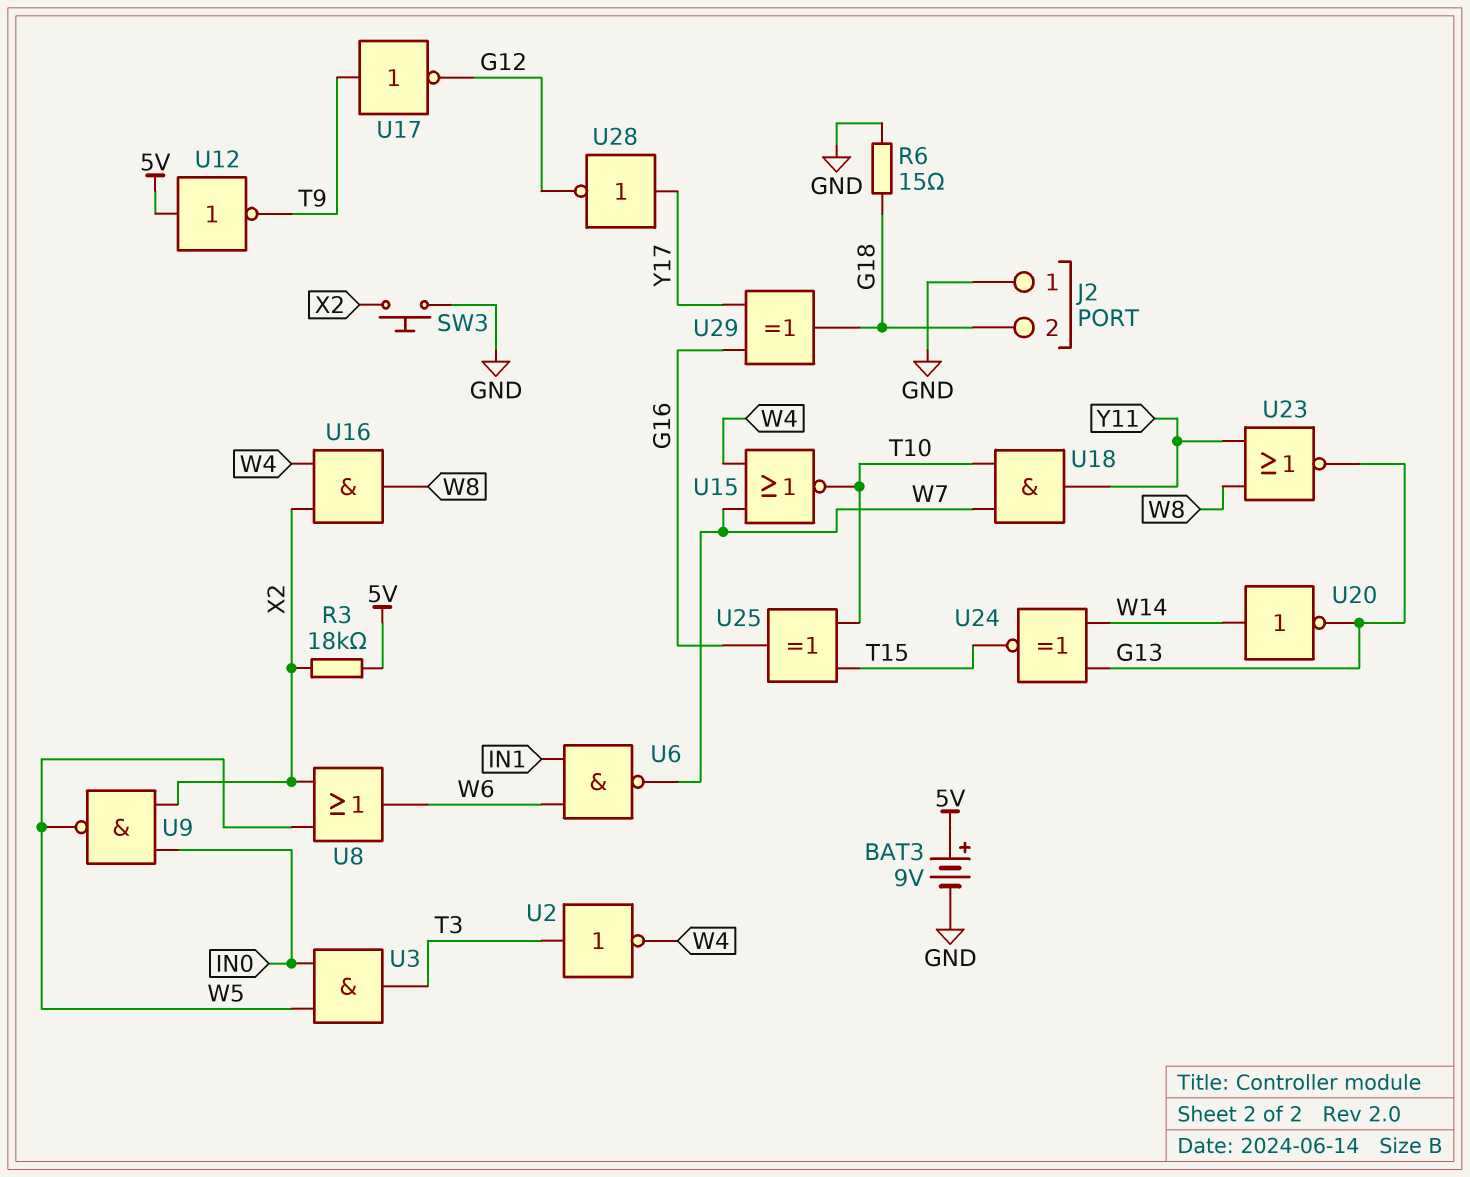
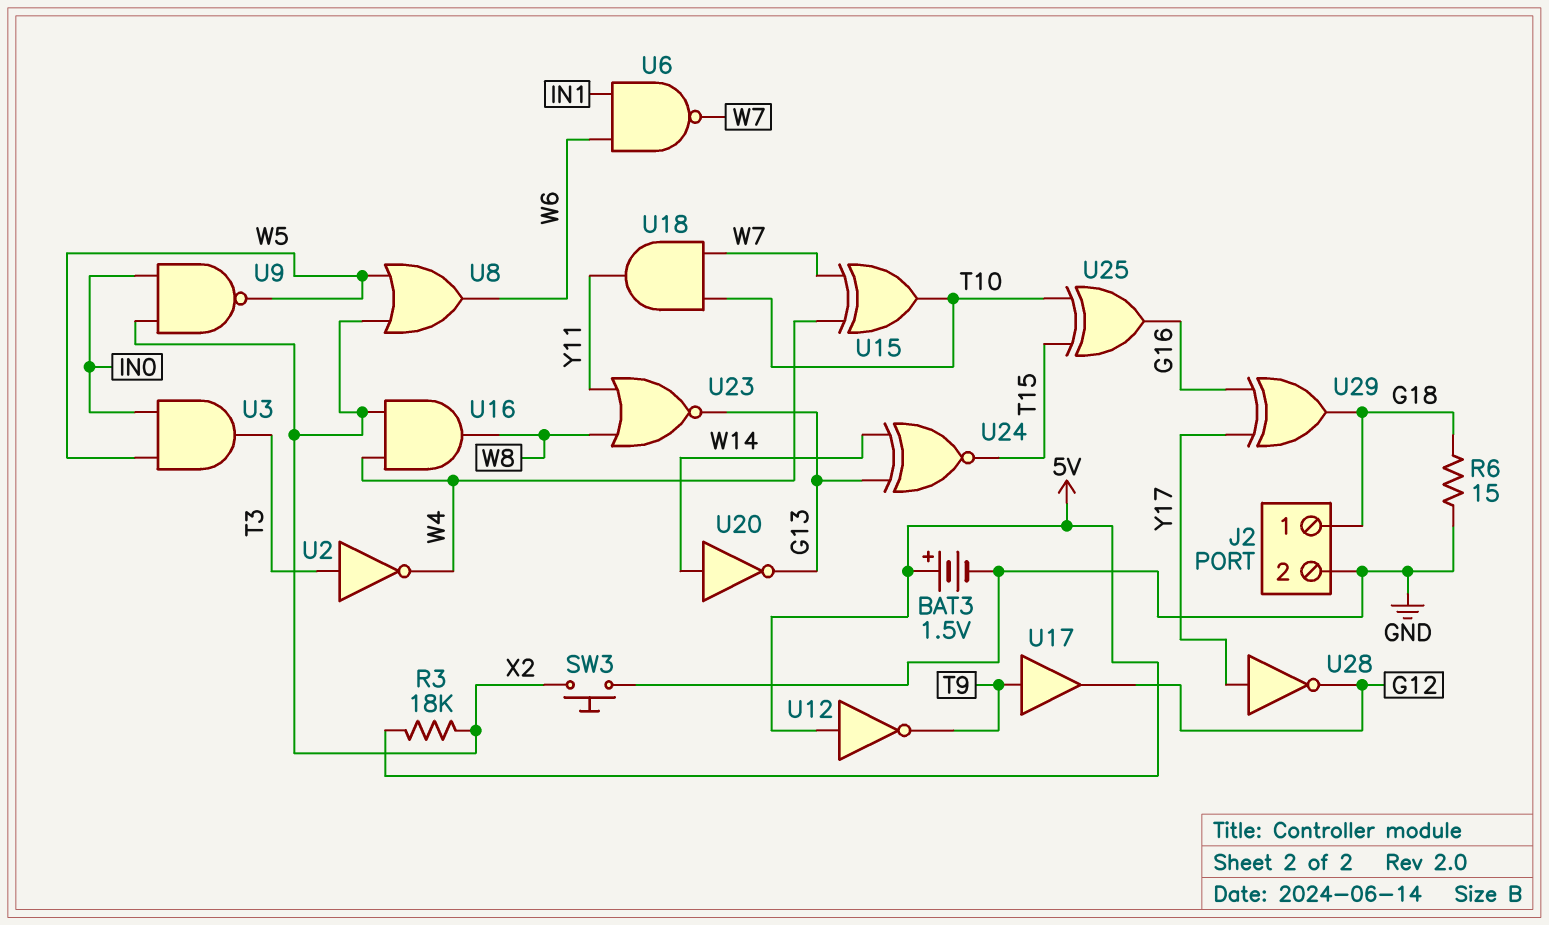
BAT3: 9V (plus 5V, minus GND) -> 1.5V (plus 5V, minus GND)
J2 pin 1: GND -> G18
J2 pin 2: G18 -> GND
U15: NOR (in W4, in W7, out T10) -> XOR (in W4, in W7, out T10)
U17: NOT (in T9, out G12) -> buffer (in T9, out G12)

